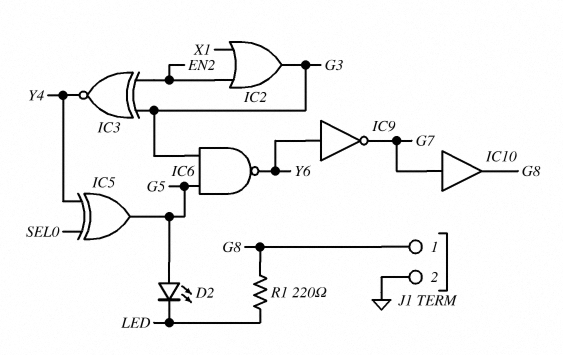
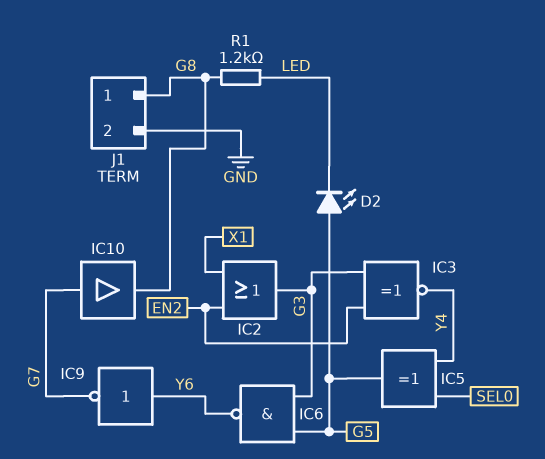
R1: 220 (G8, LED) -> 1.2k (G8, LED)

